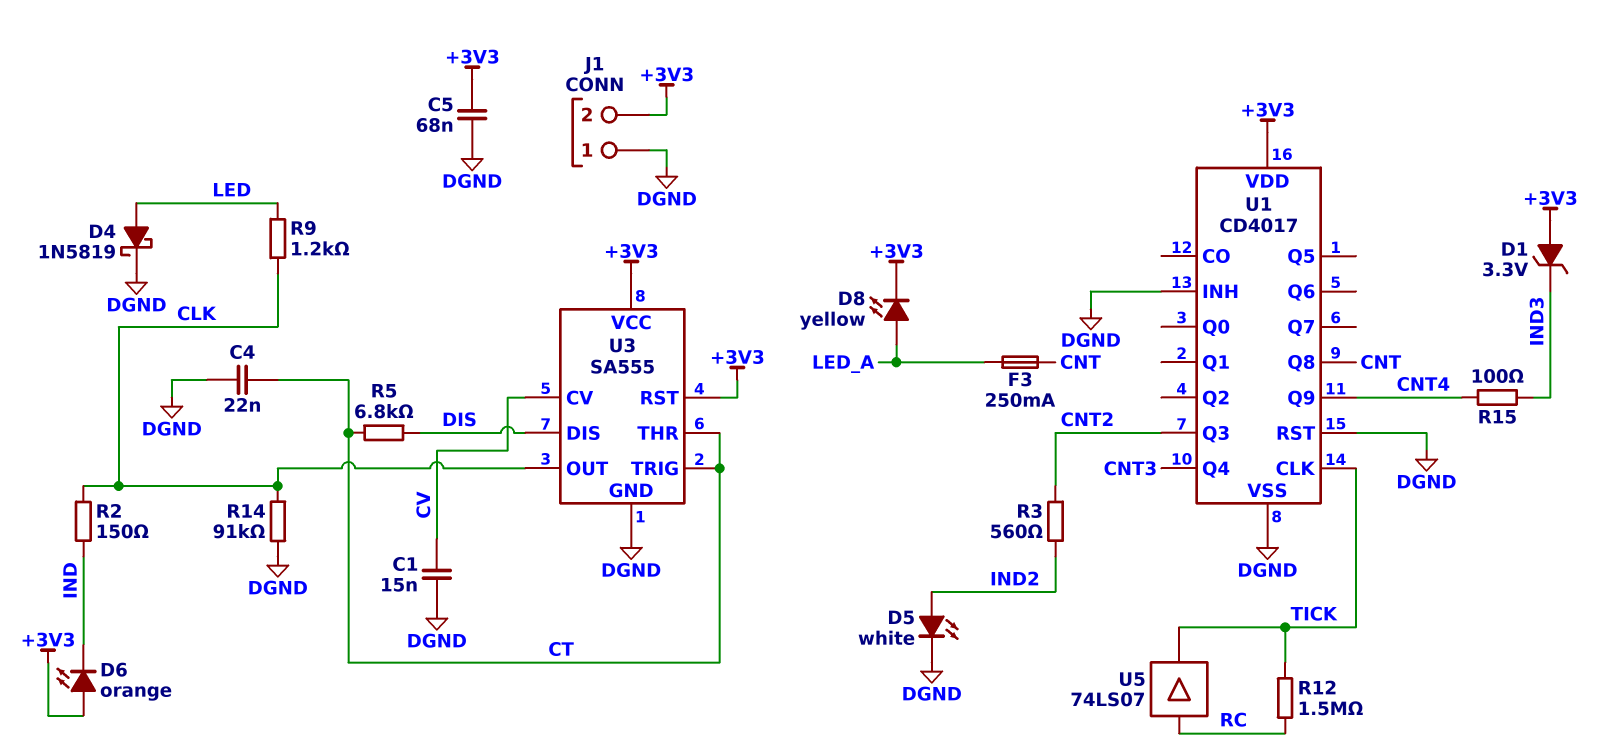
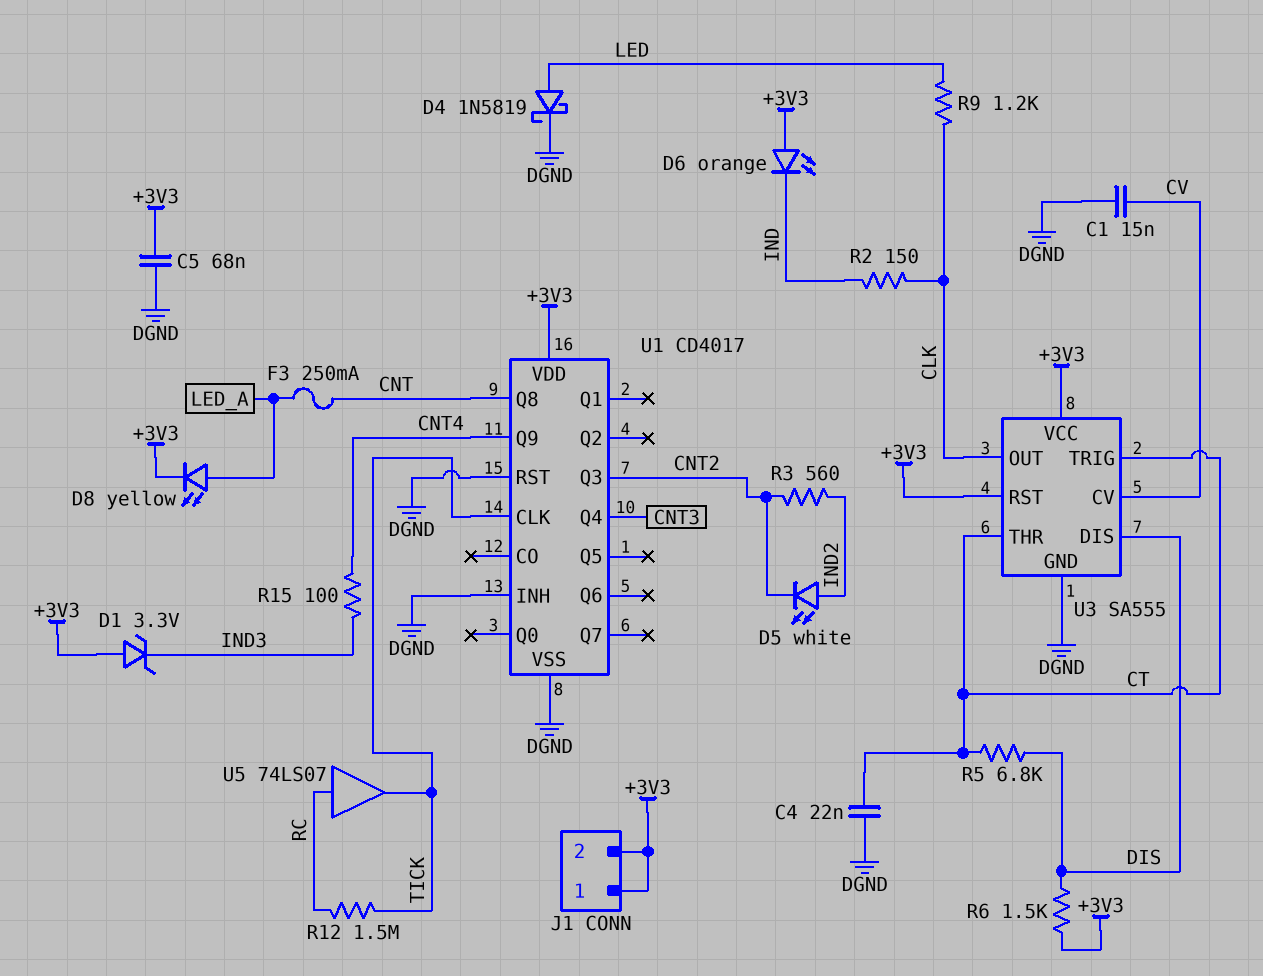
D5: LED white (A IND2, K DGND) -> LED white (A IND2, K CNT2)
J1 pin 1: DGND -> +3V3
R6: none -> 1.5k (+3V3, DIS)
R14: 91k (CLK, DGND) -> none

